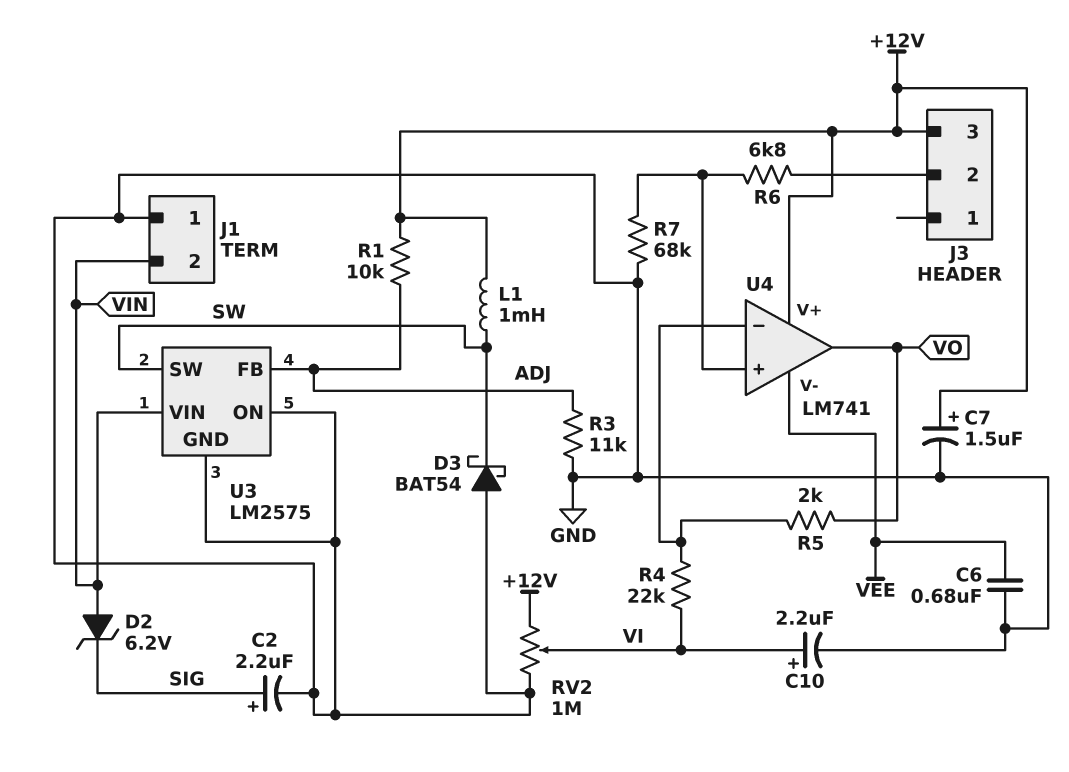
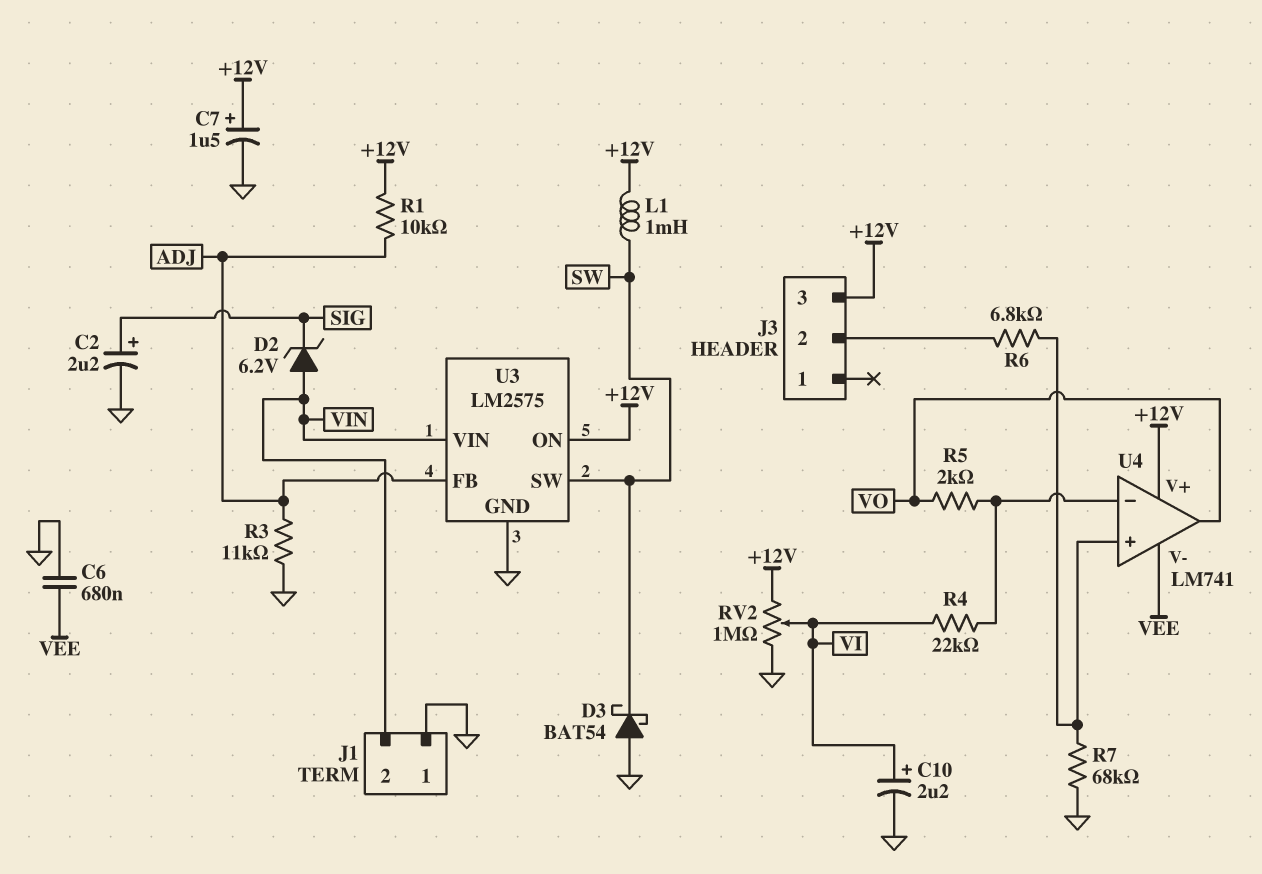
U3 pin ON: GND -> +12V

